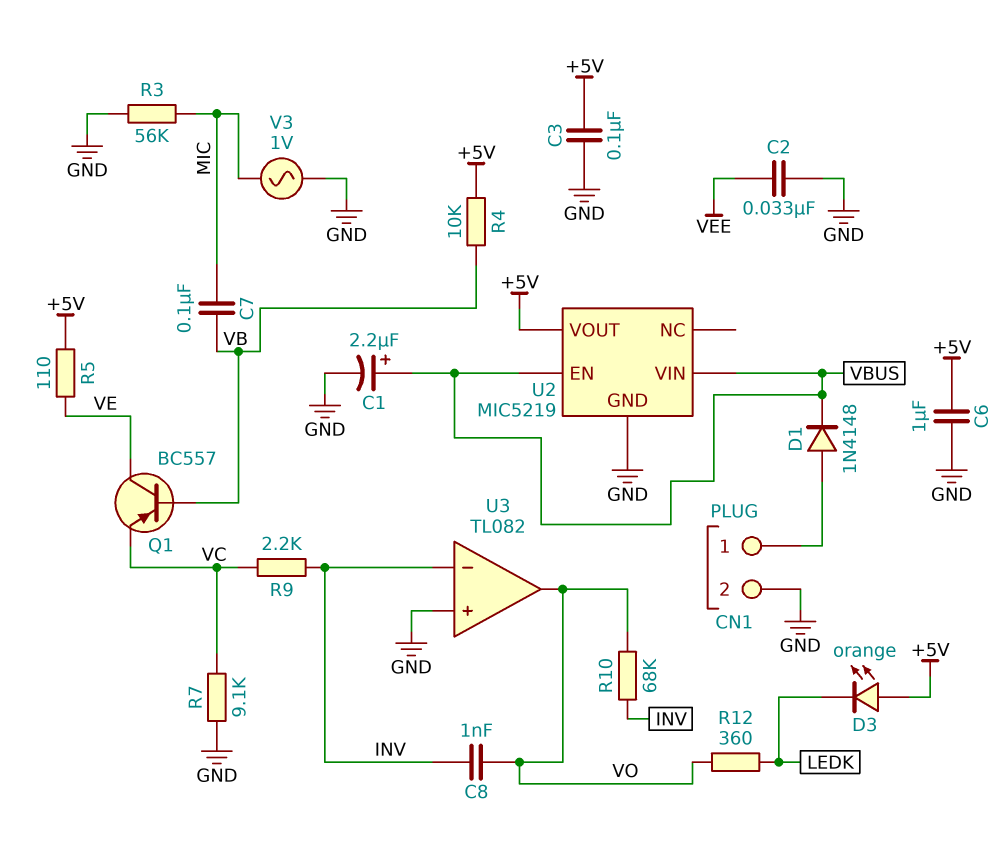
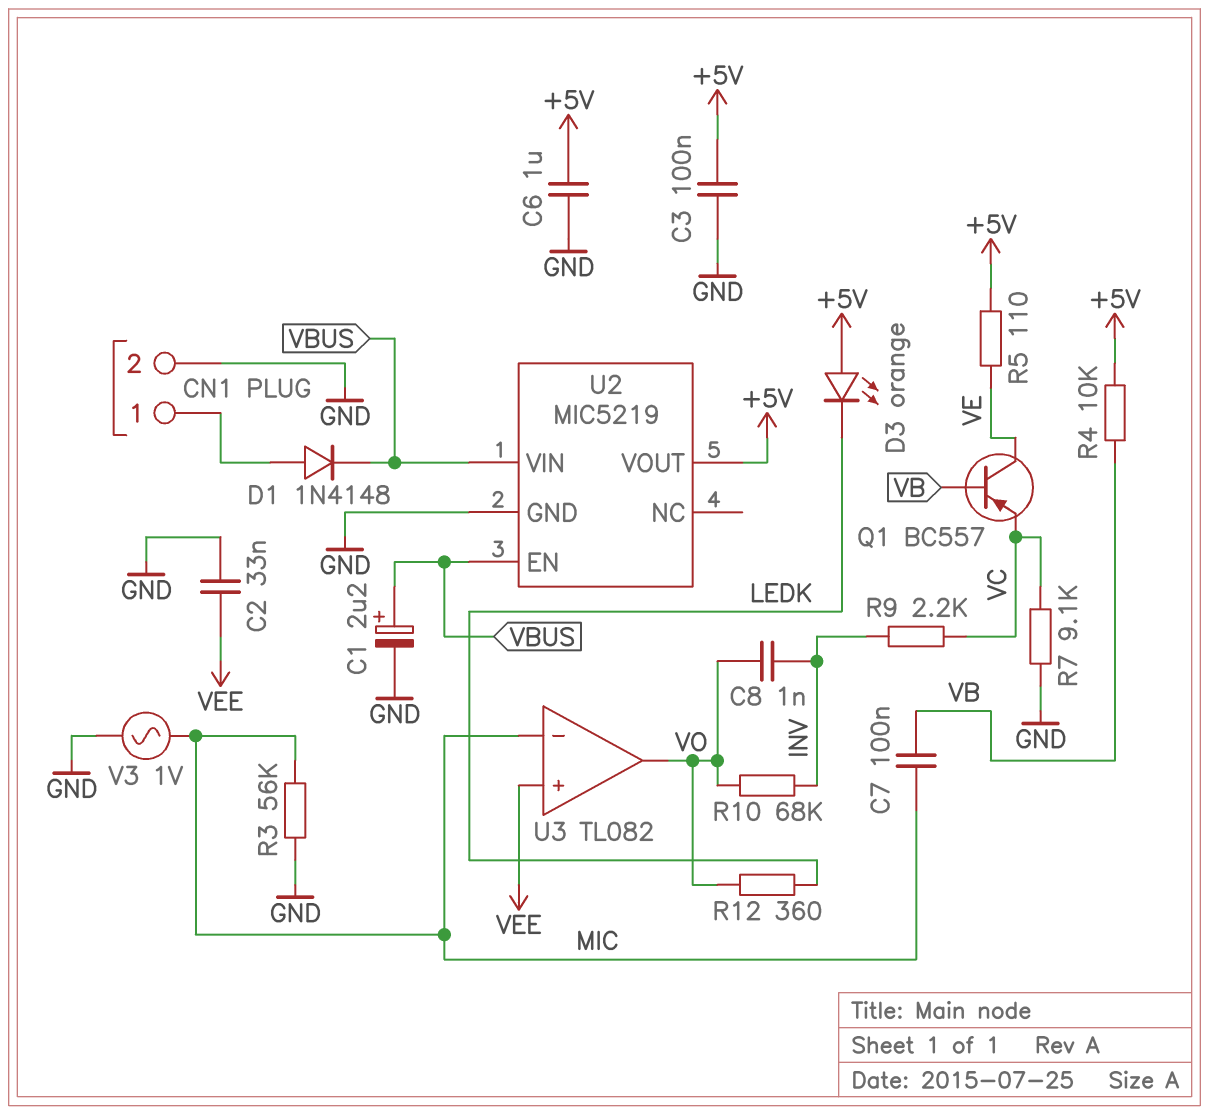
U3 pin in+: GND -> VEE
U3 pin in-: INV -> MIC

